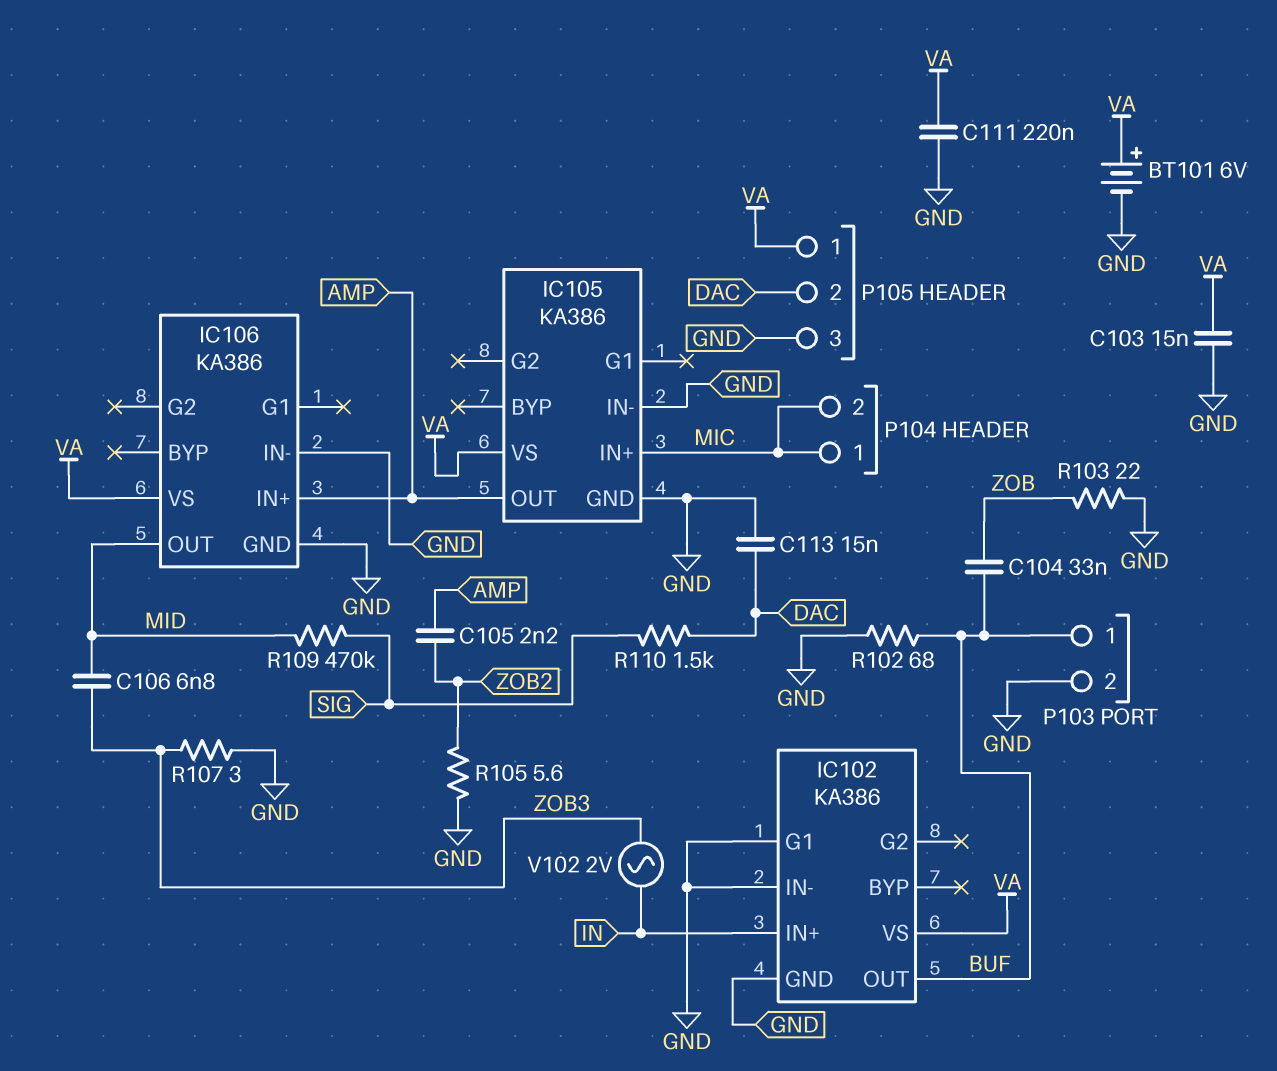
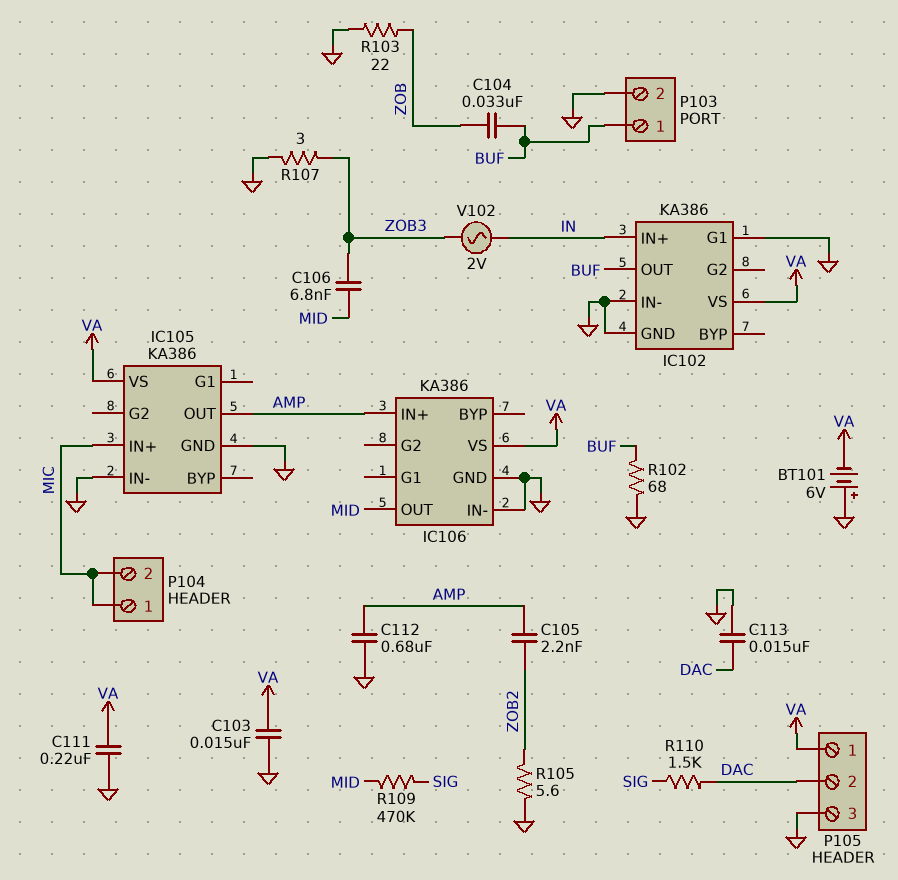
BT101: 6V (plus VA, minus GND) -> 6V (plus GND, minus VA)
C112: none -> 680nF (AMP, GND)

